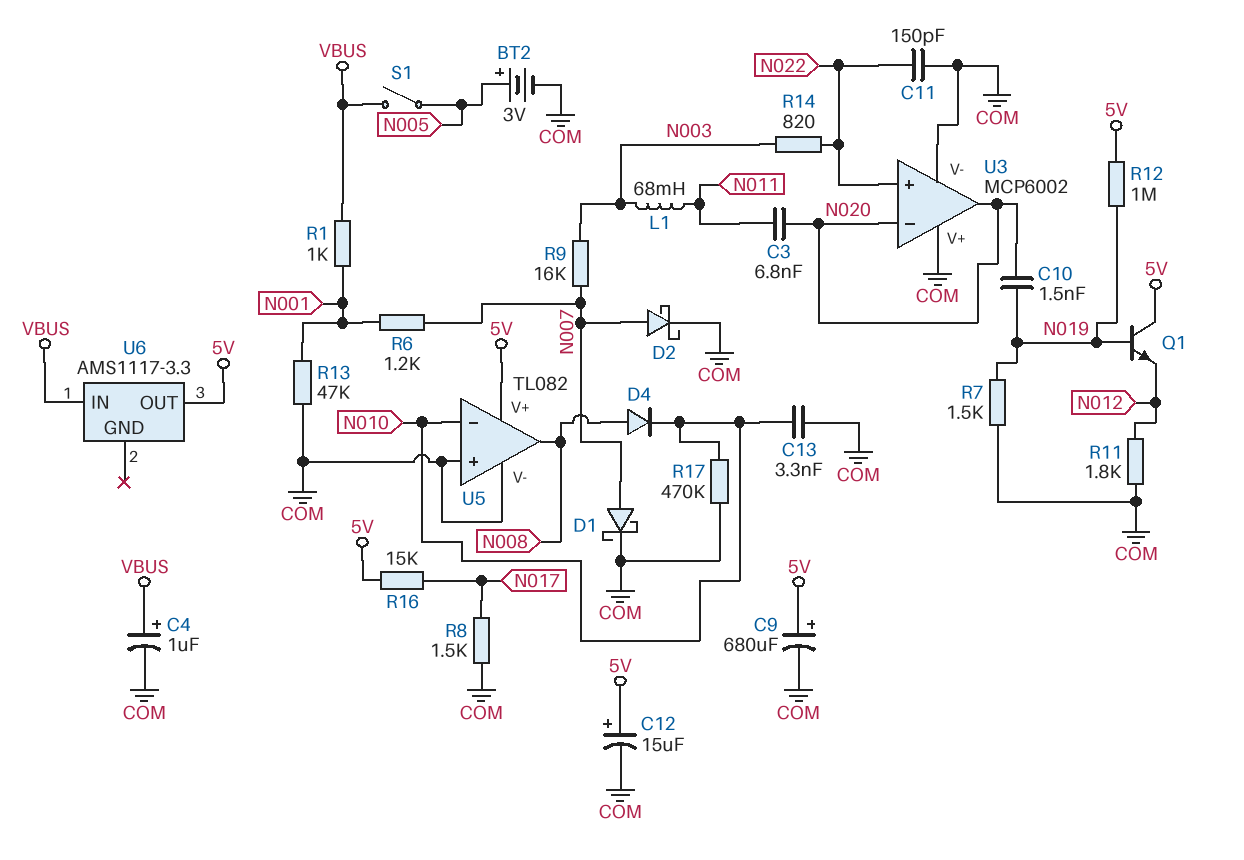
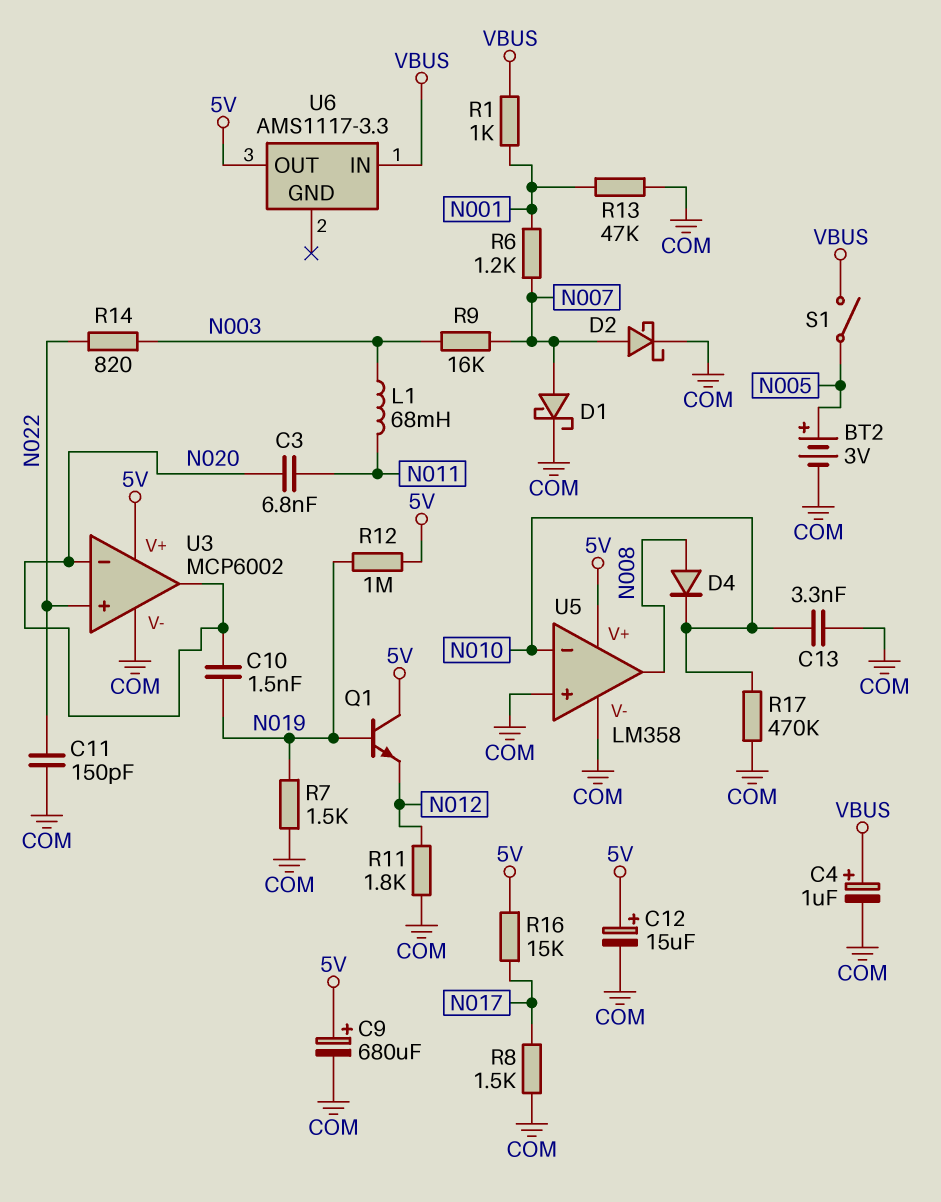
U3 pin V+: COM -> 5V
U5: TL082 -> LM358

